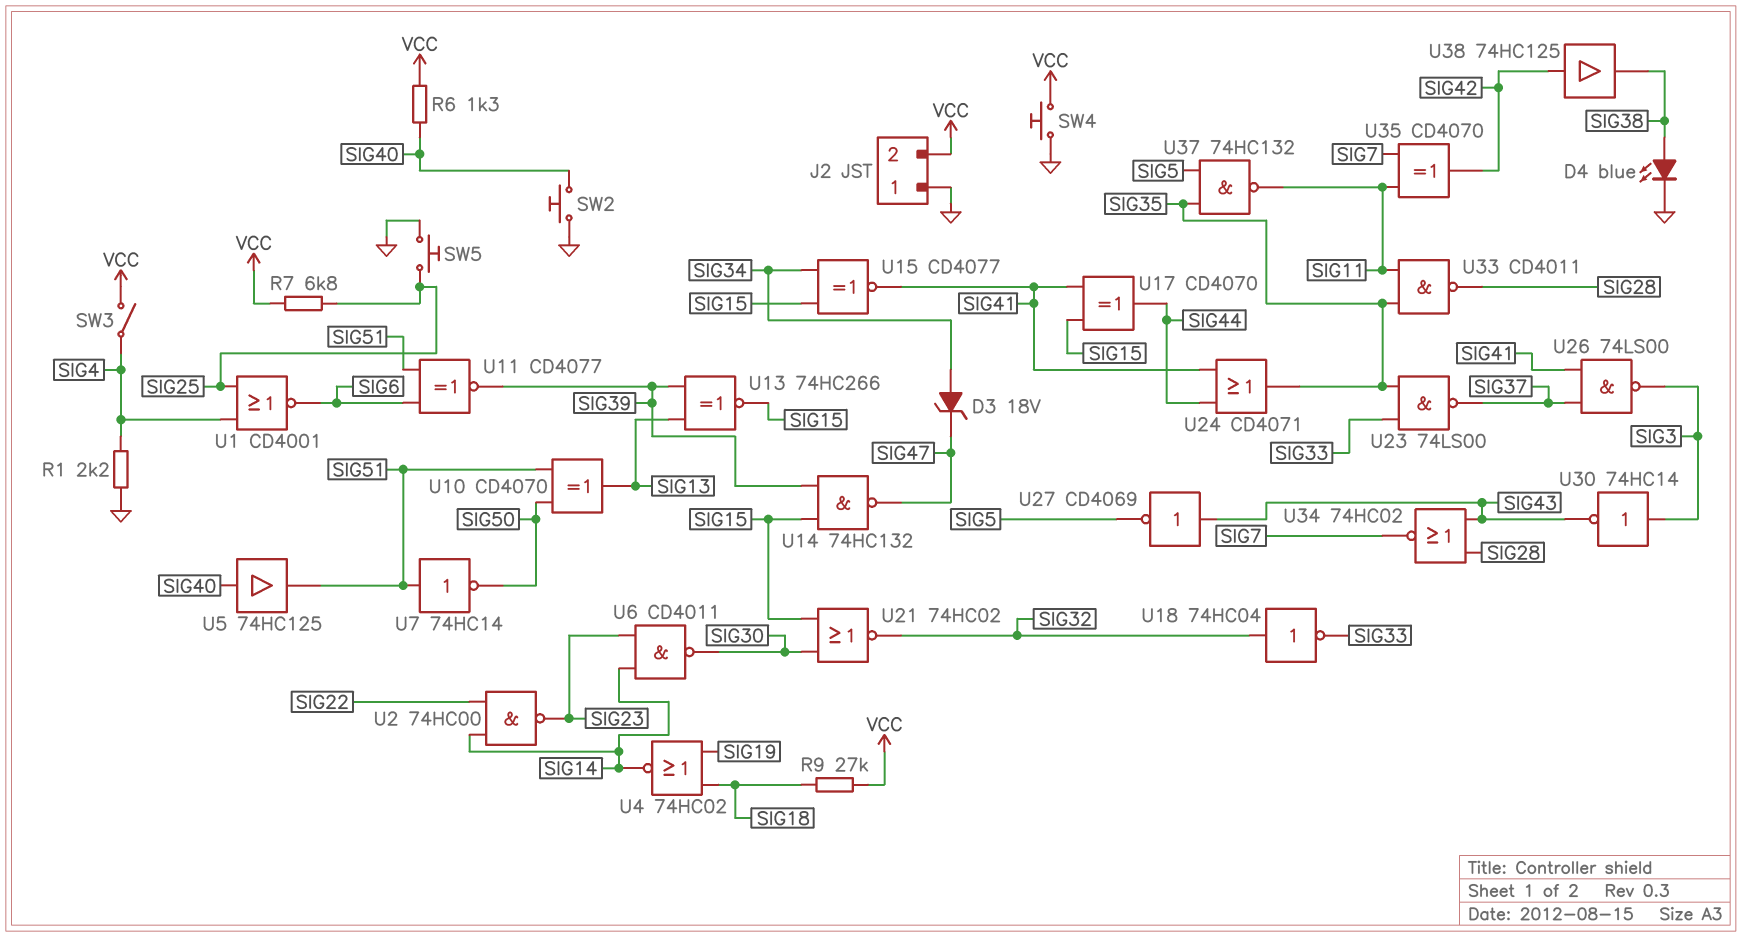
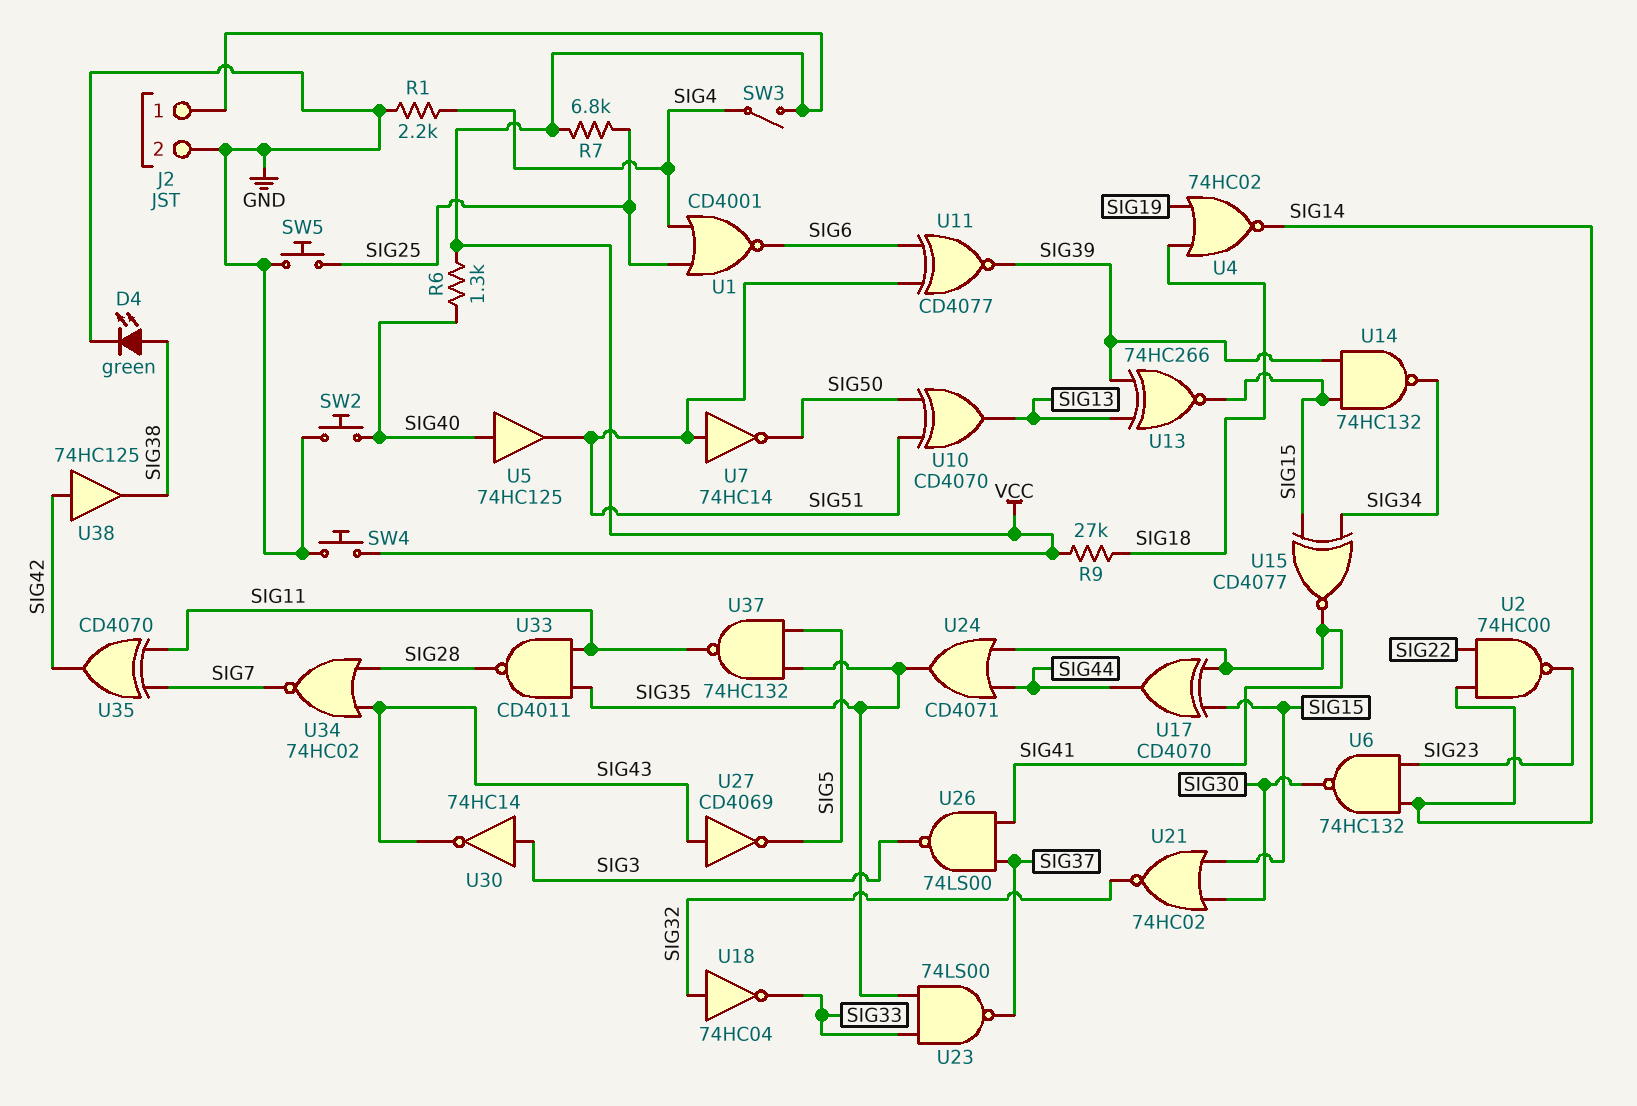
D3: zener 18V (A SIG34, K SIG47) -> none
D4: LED blue (A SIG38, K GND) -> LED green (A SIG38, K GND)
J2 pin 1: GND -> VCC
J2 pin 2: VCC -> GND
U6: NAND CD4011 (in SIG14, in SIG23, out SIG30) -> NAND 74HC132 (in SIG14, in SIG23, out SIG30)
U14: NAND 74HC132 (in SIG15, in SIG39, out SIG47) -> NAND 74HC132 (in SIG15, in SIG39, out SIG34)

